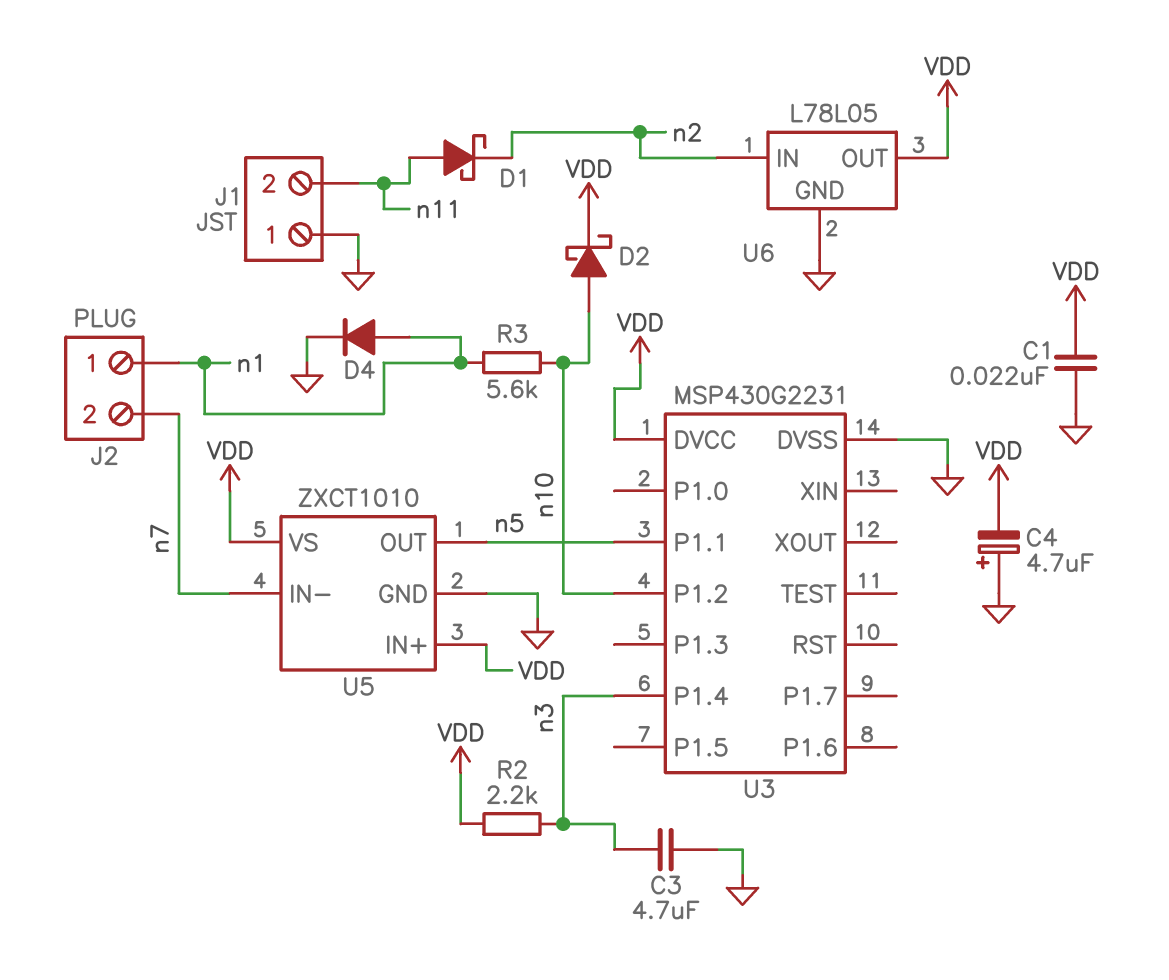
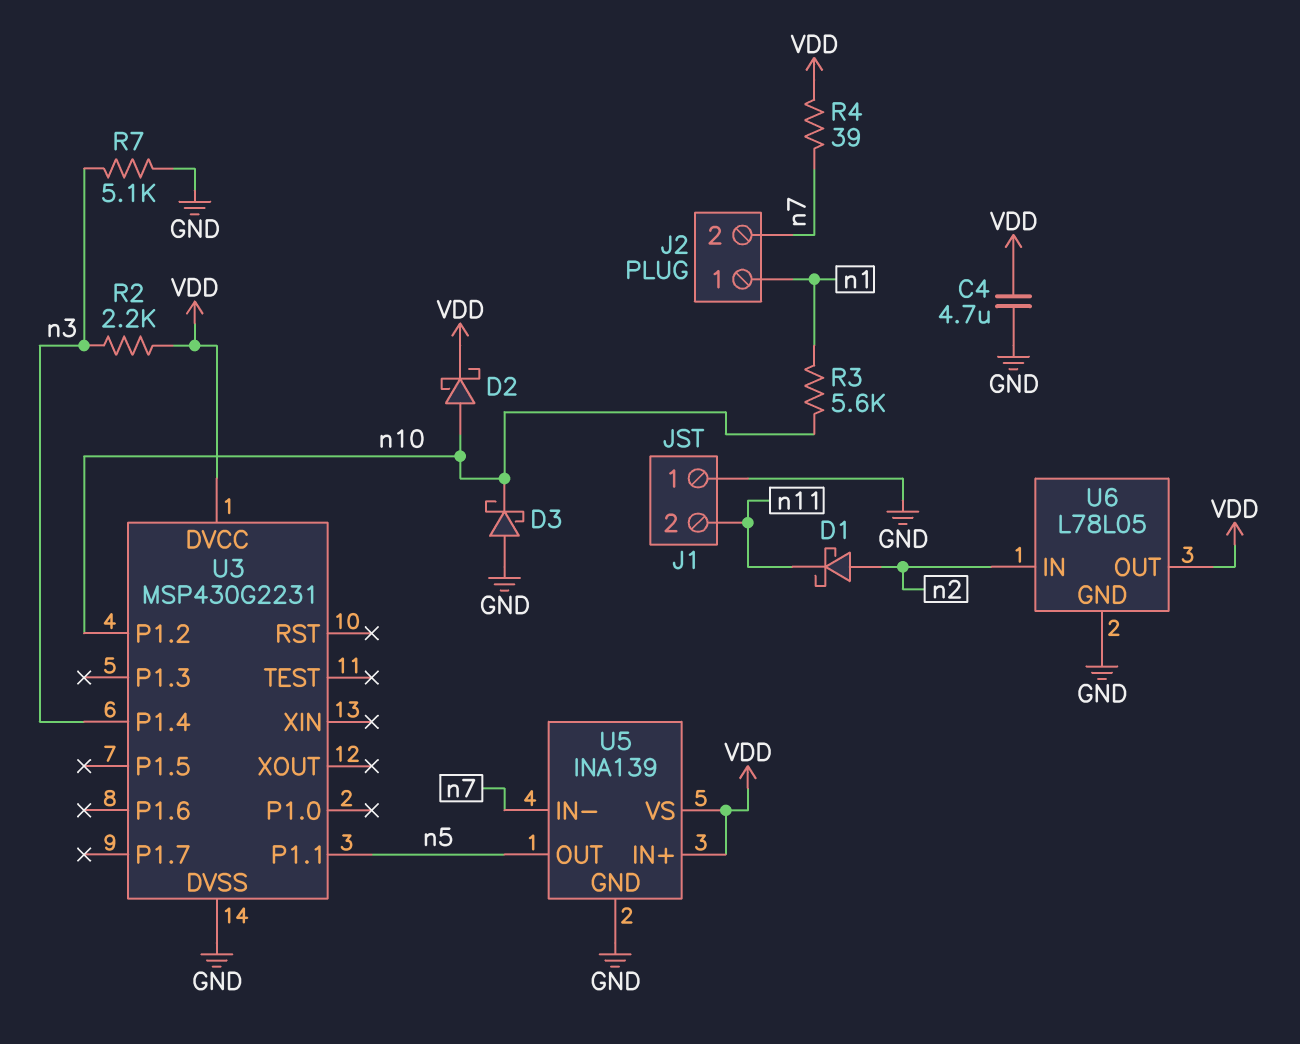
C1: 22nF (GND, VDD) -> none
C3: 4.7uF (GND, n3) -> none
C4: 4.7uF (plus GND, minus VDD) -> 4.7uF (GND, VDD)
D1: schottky (A n11, K n2) -> schottky (A n2, K n11)
D3: none -> schottky (A GND, K n10)
D4: diode (A n1, K GND) -> none
R4: none -> 39 (VDD, n7)
R7: none -> 5.1k (GND, n3)
U5: ZXCT1010 -> INA139

